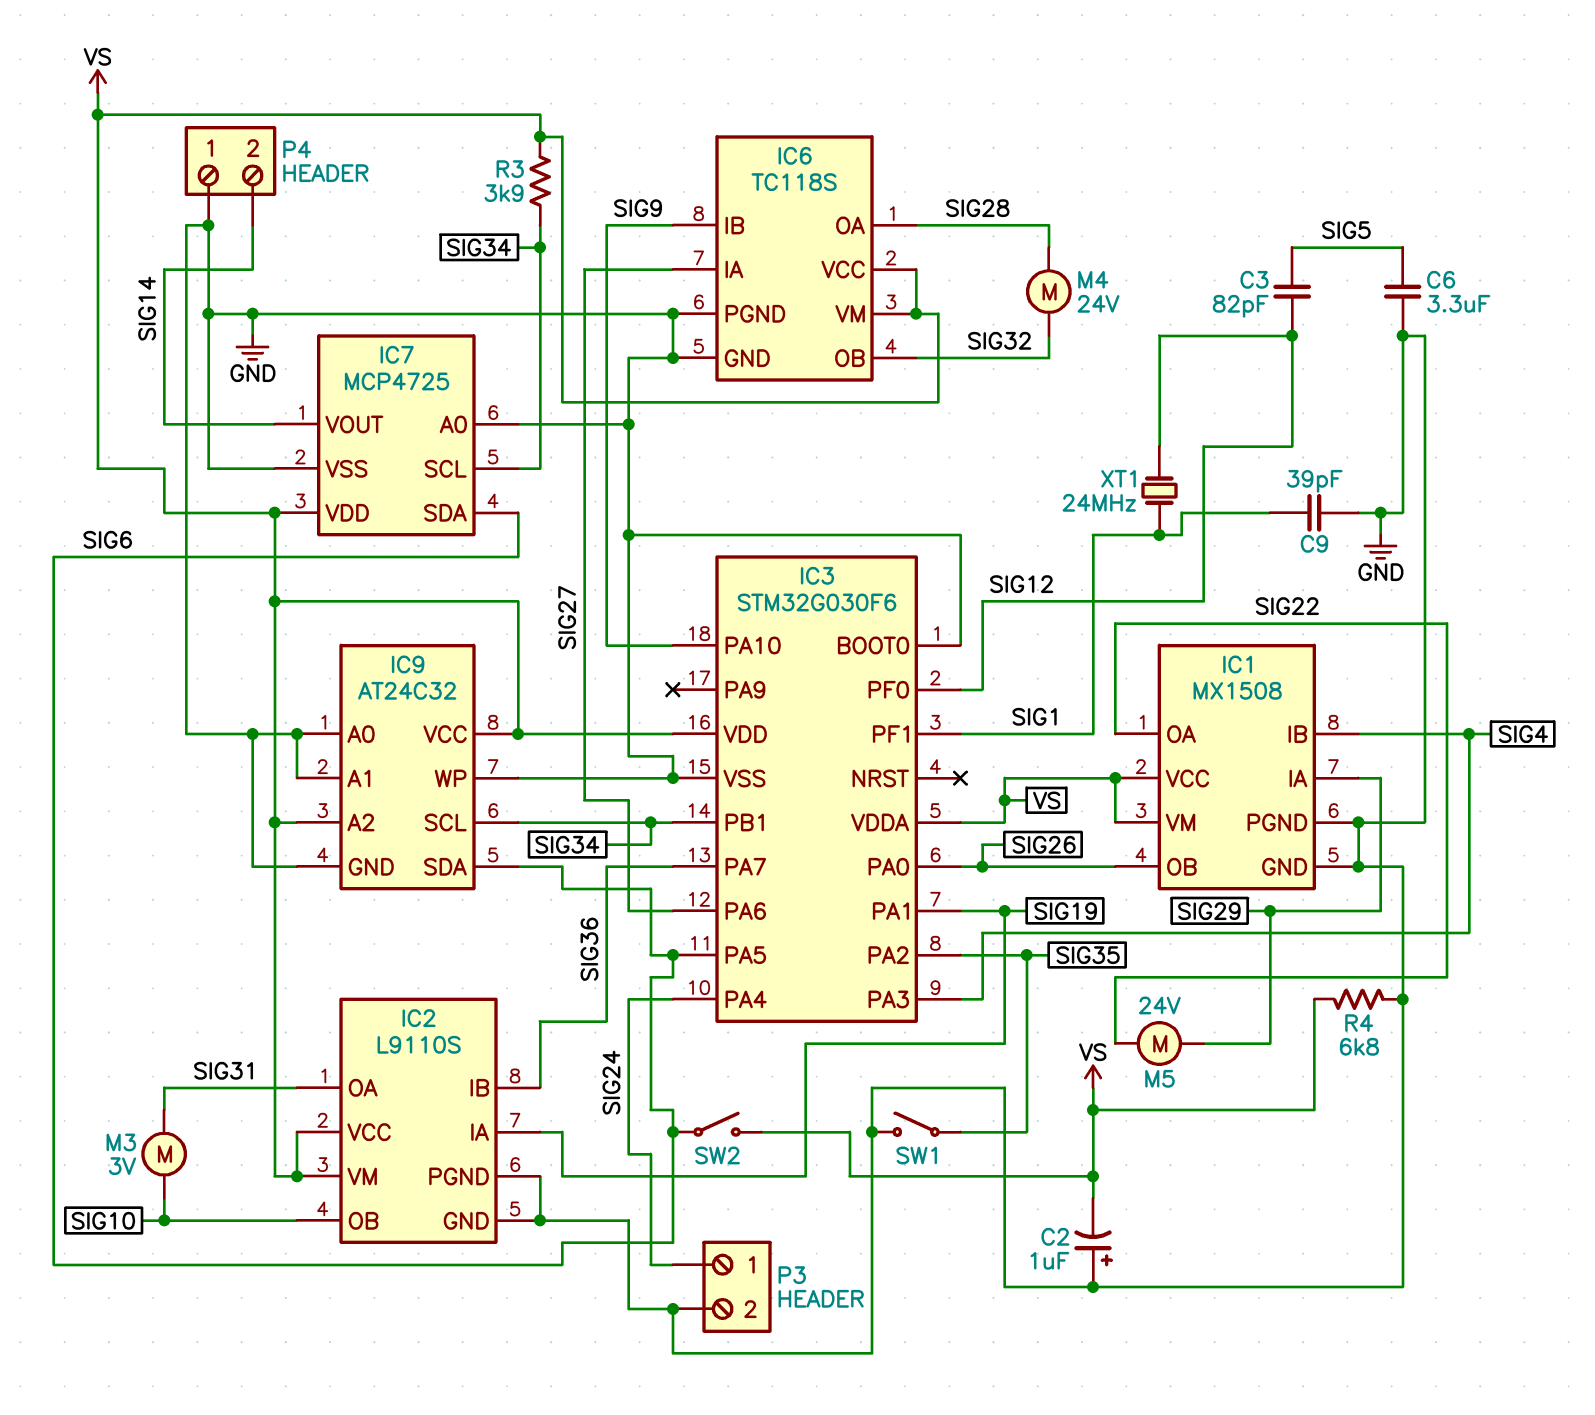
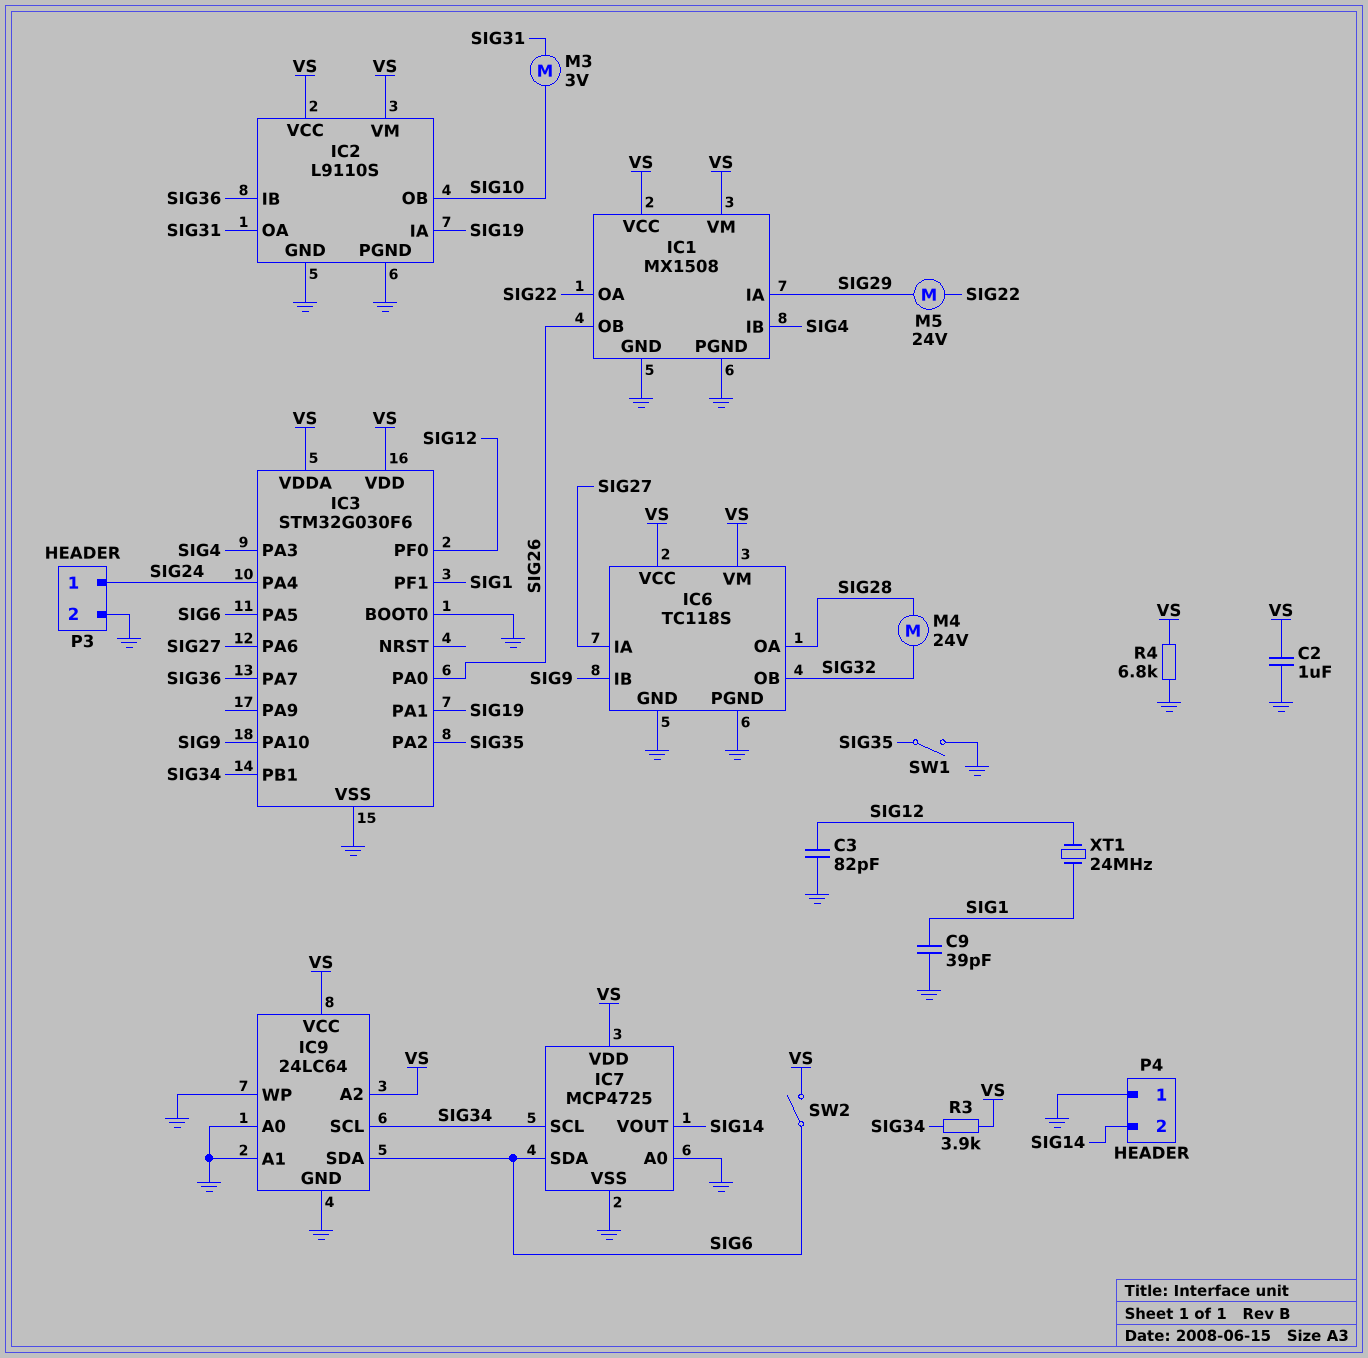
C2: 1uF (plus GND, minus VS) -> 1uF (GND, VS)
C3: 82pF (SIG5, SIG12) -> 82pF (GND, SIG12)
C6: 3.3uF (GND, SIG5) -> none
IC9: AT24C32 -> 24LC64

